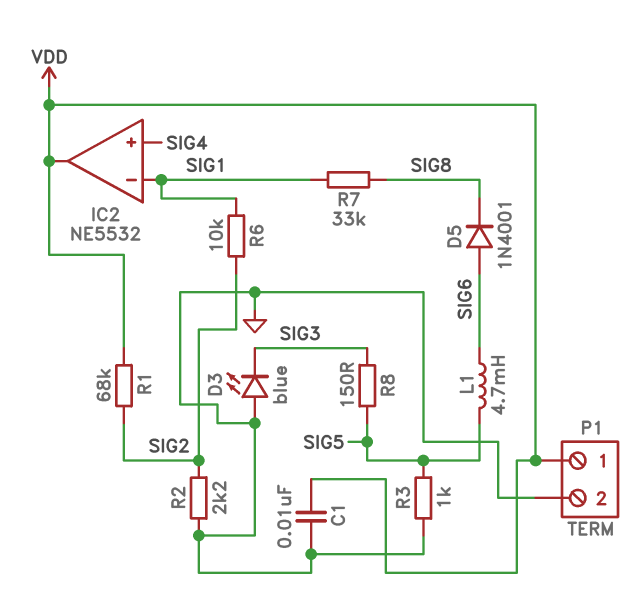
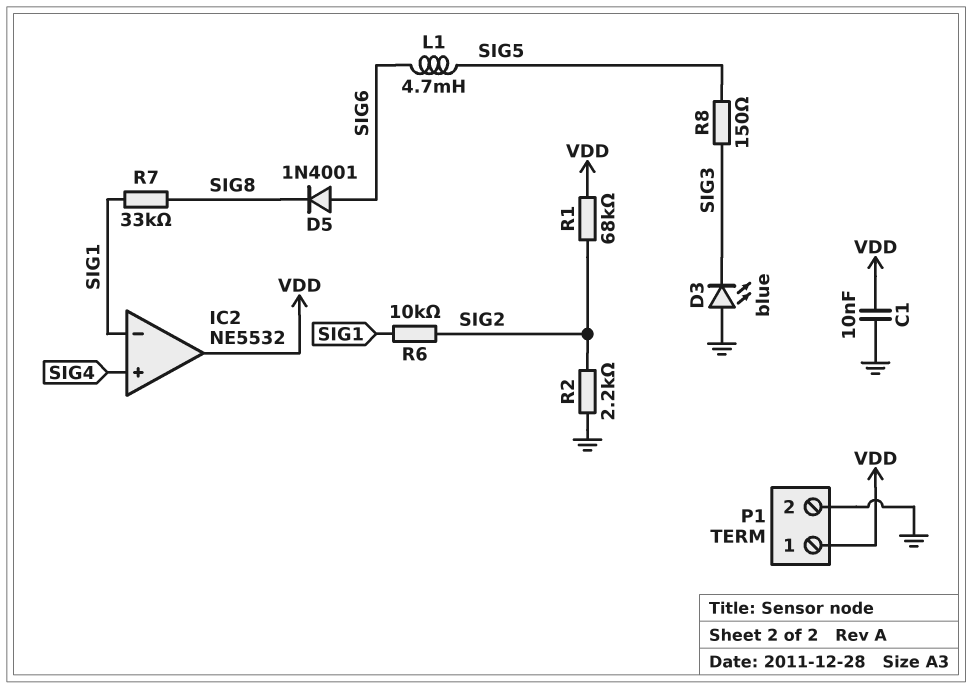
R3: 1k (GND, SIG5) -> none

